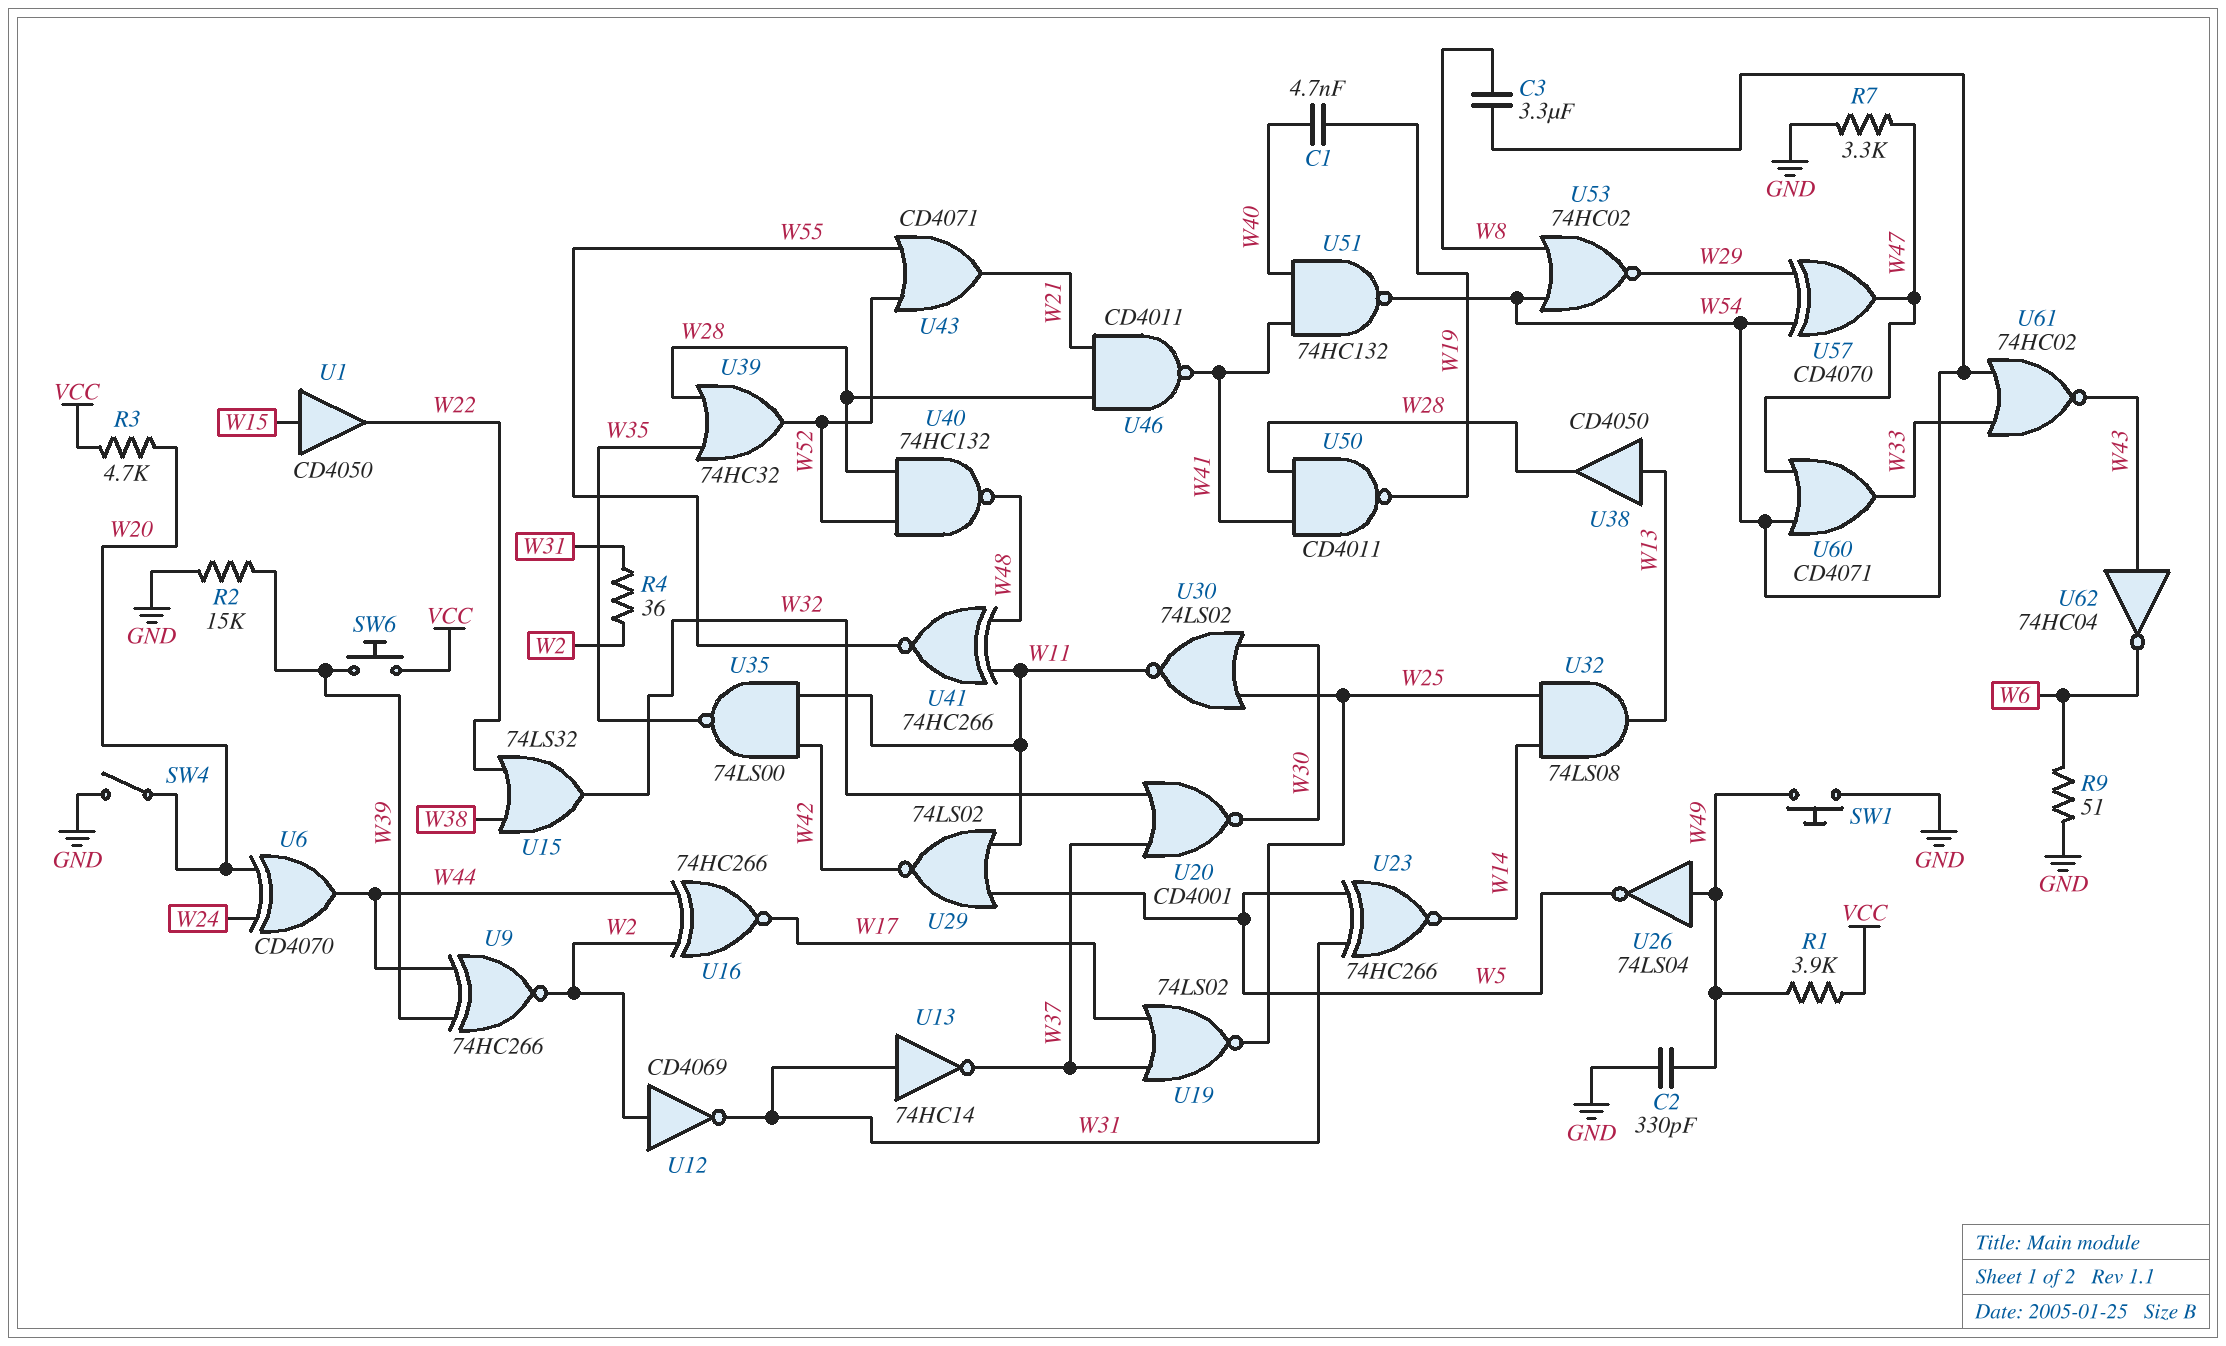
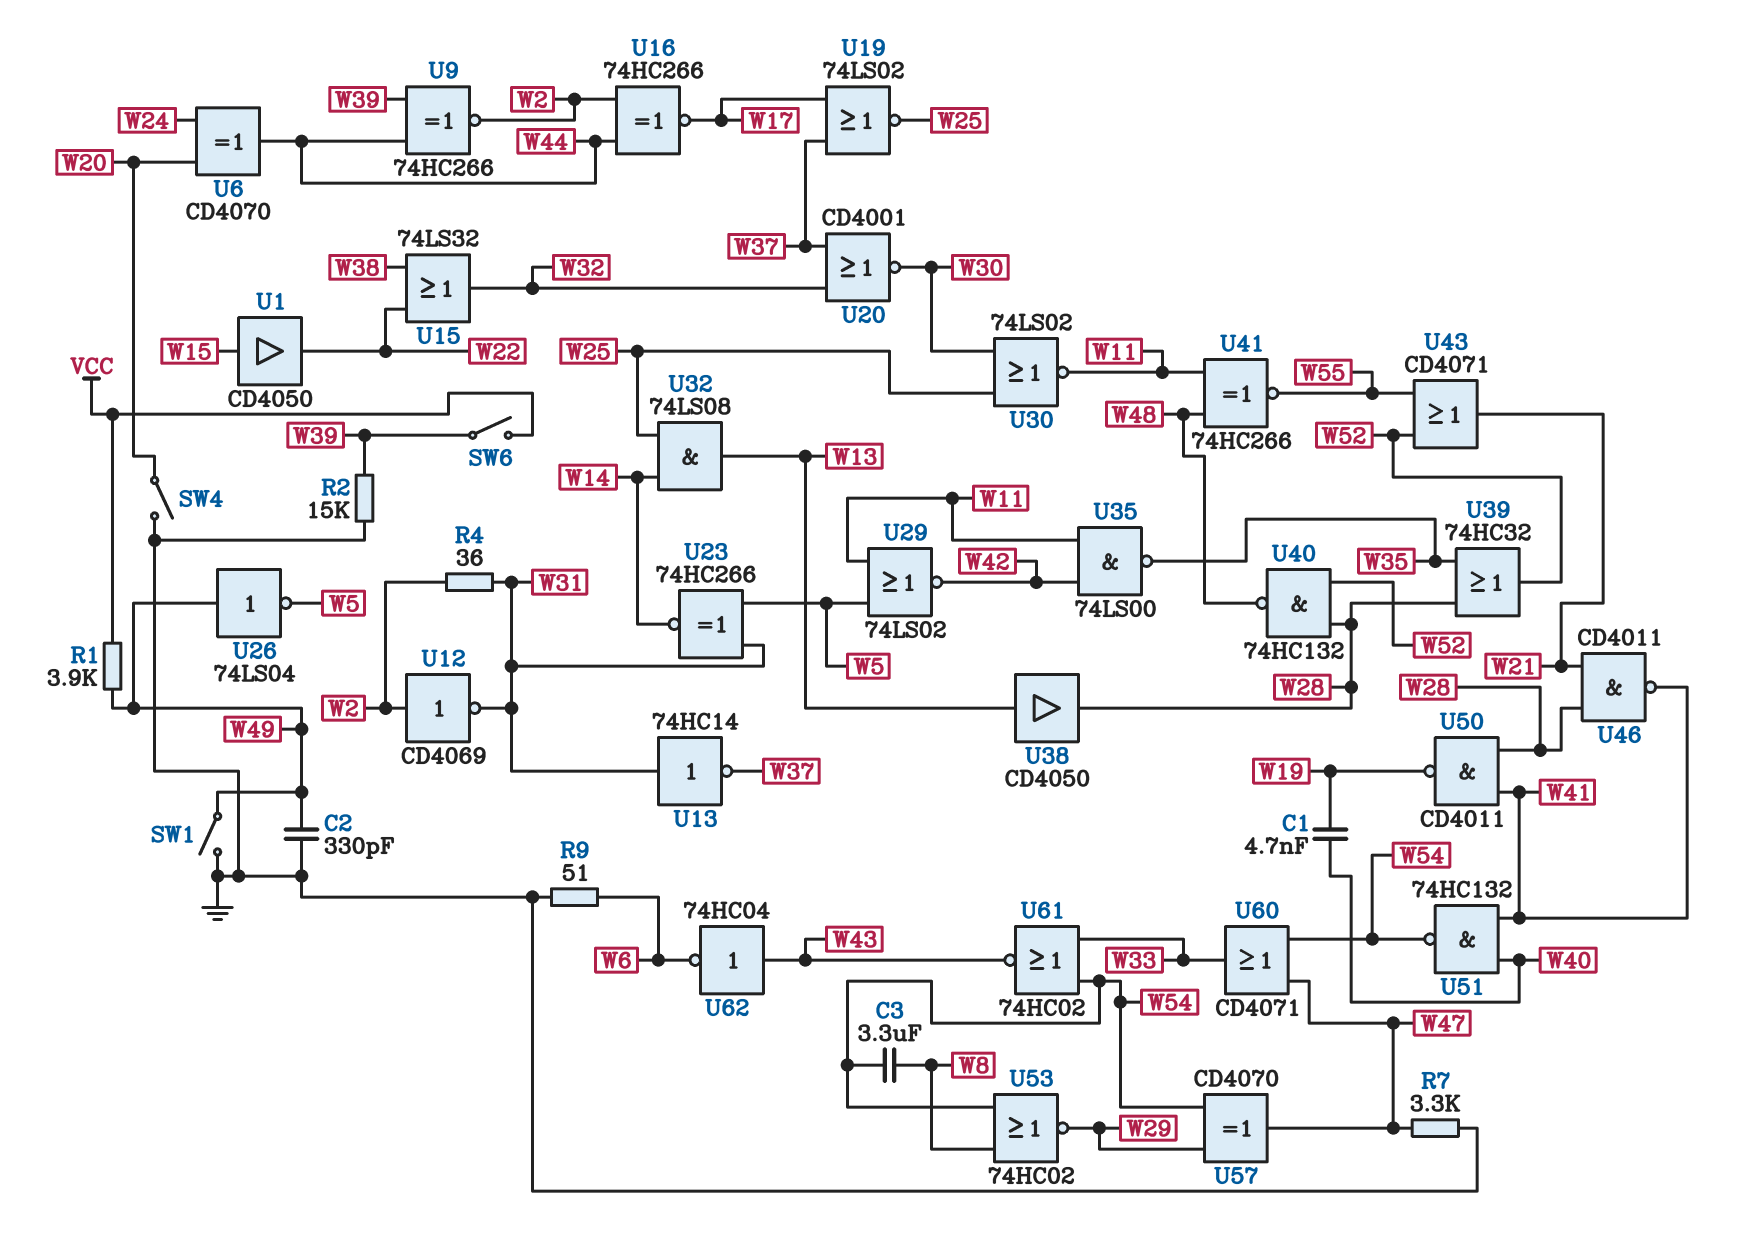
R3: 4.7k (VCC, W20) -> none
SW1: button (GND, W49) -> switch (GND, W49)
SW6: button (VCC, W39) -> switch (VCC, W39)

